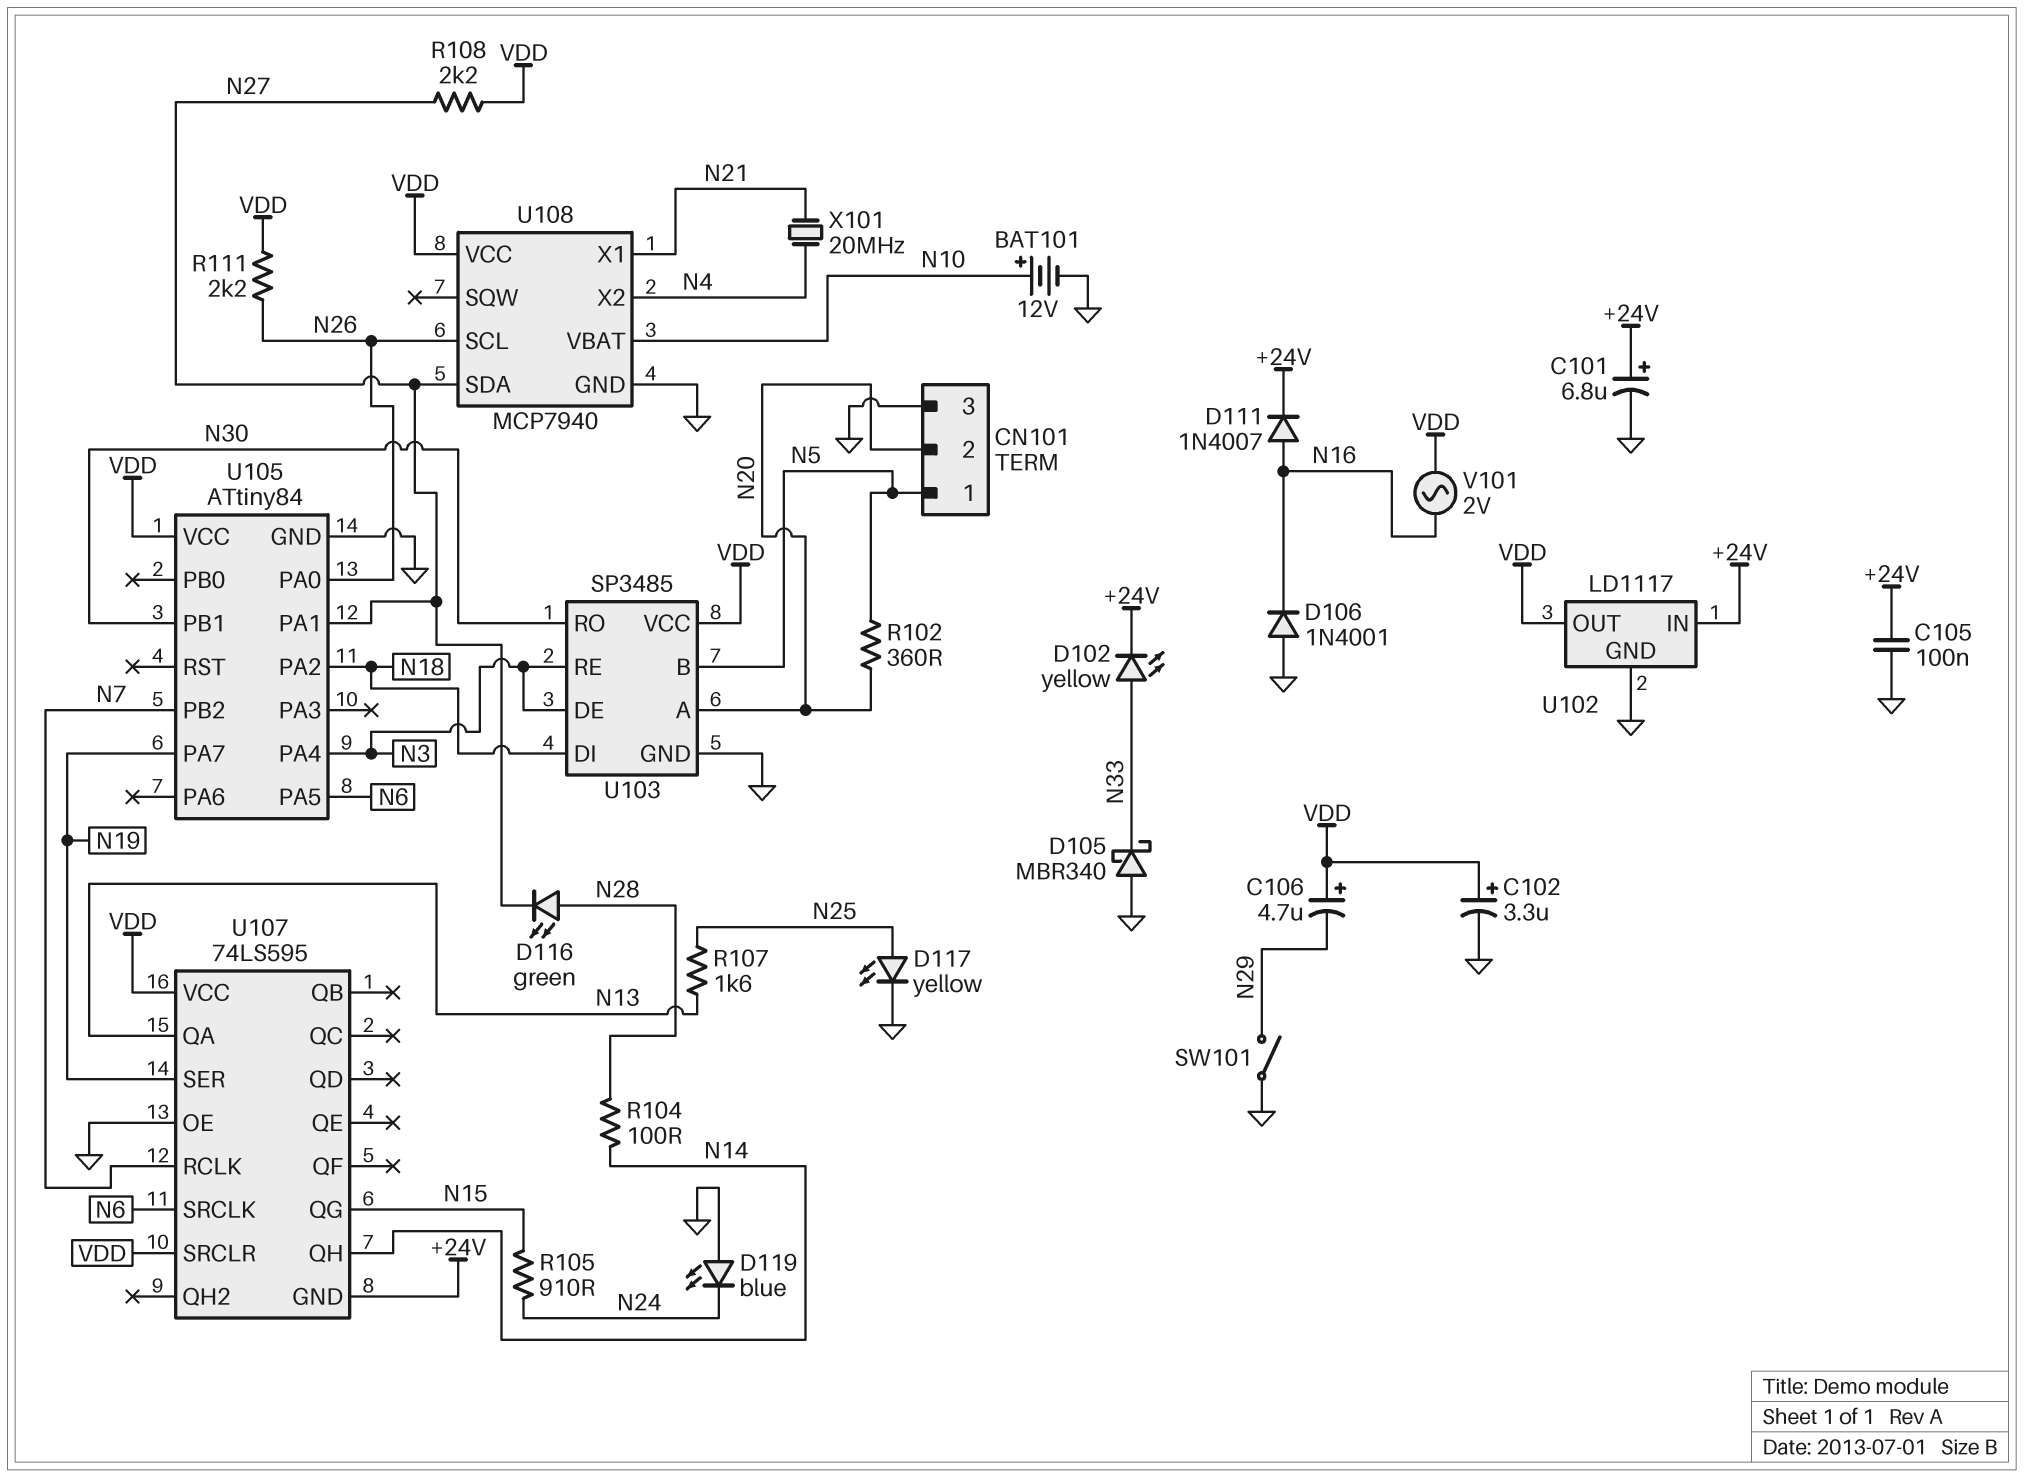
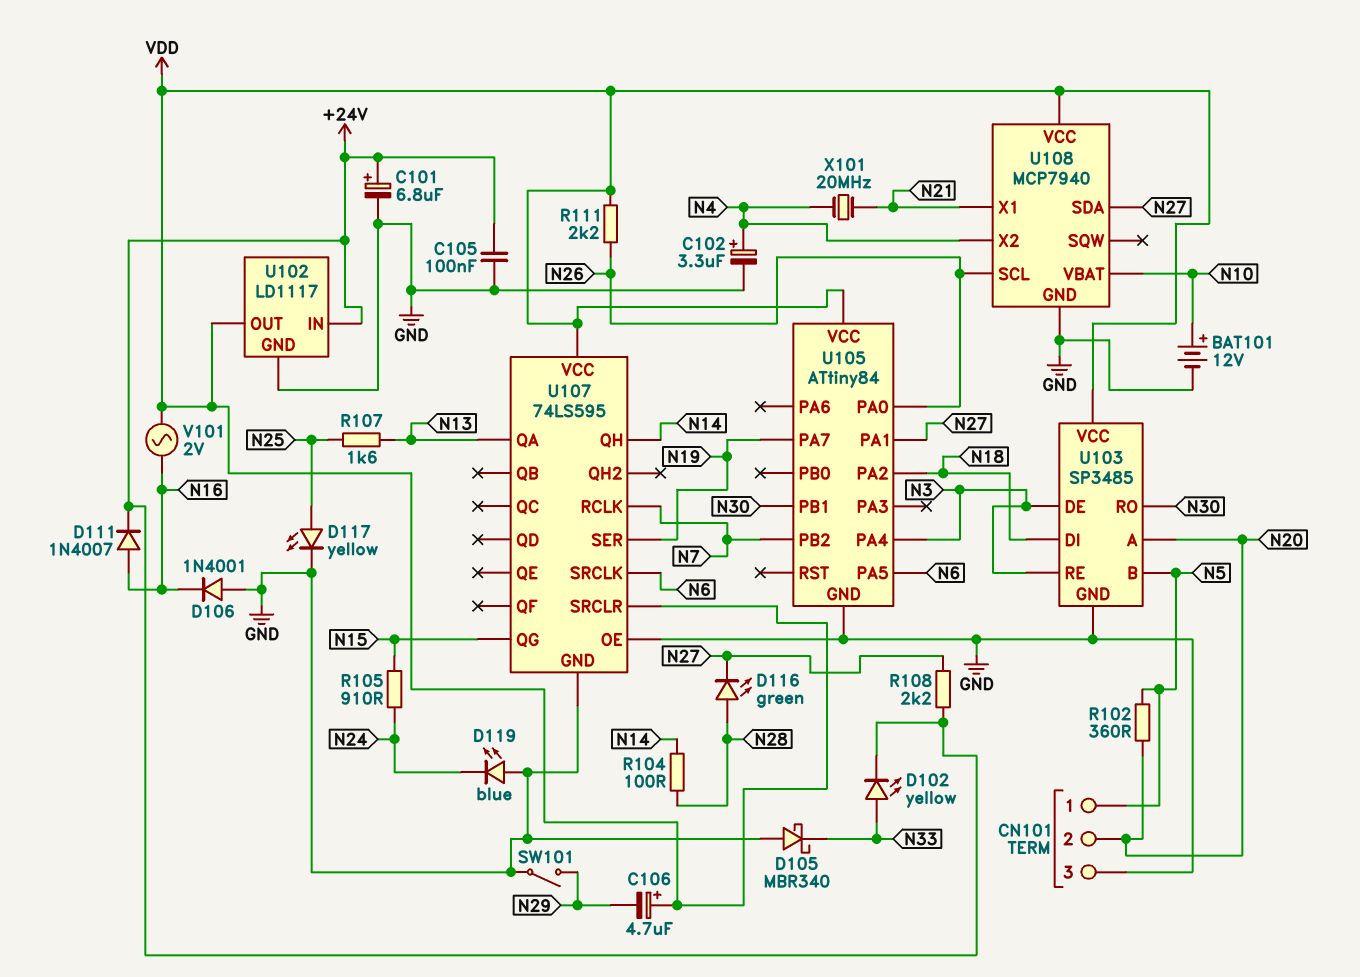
C102: 3.3uF (plus VDD, minus GND) -> 3.3uF (plus N4, minus GND)
R108: 2.2k (N27, VDD) -> 2.2k (+24V, N27)
U107 pin GND: +24V -> GND

